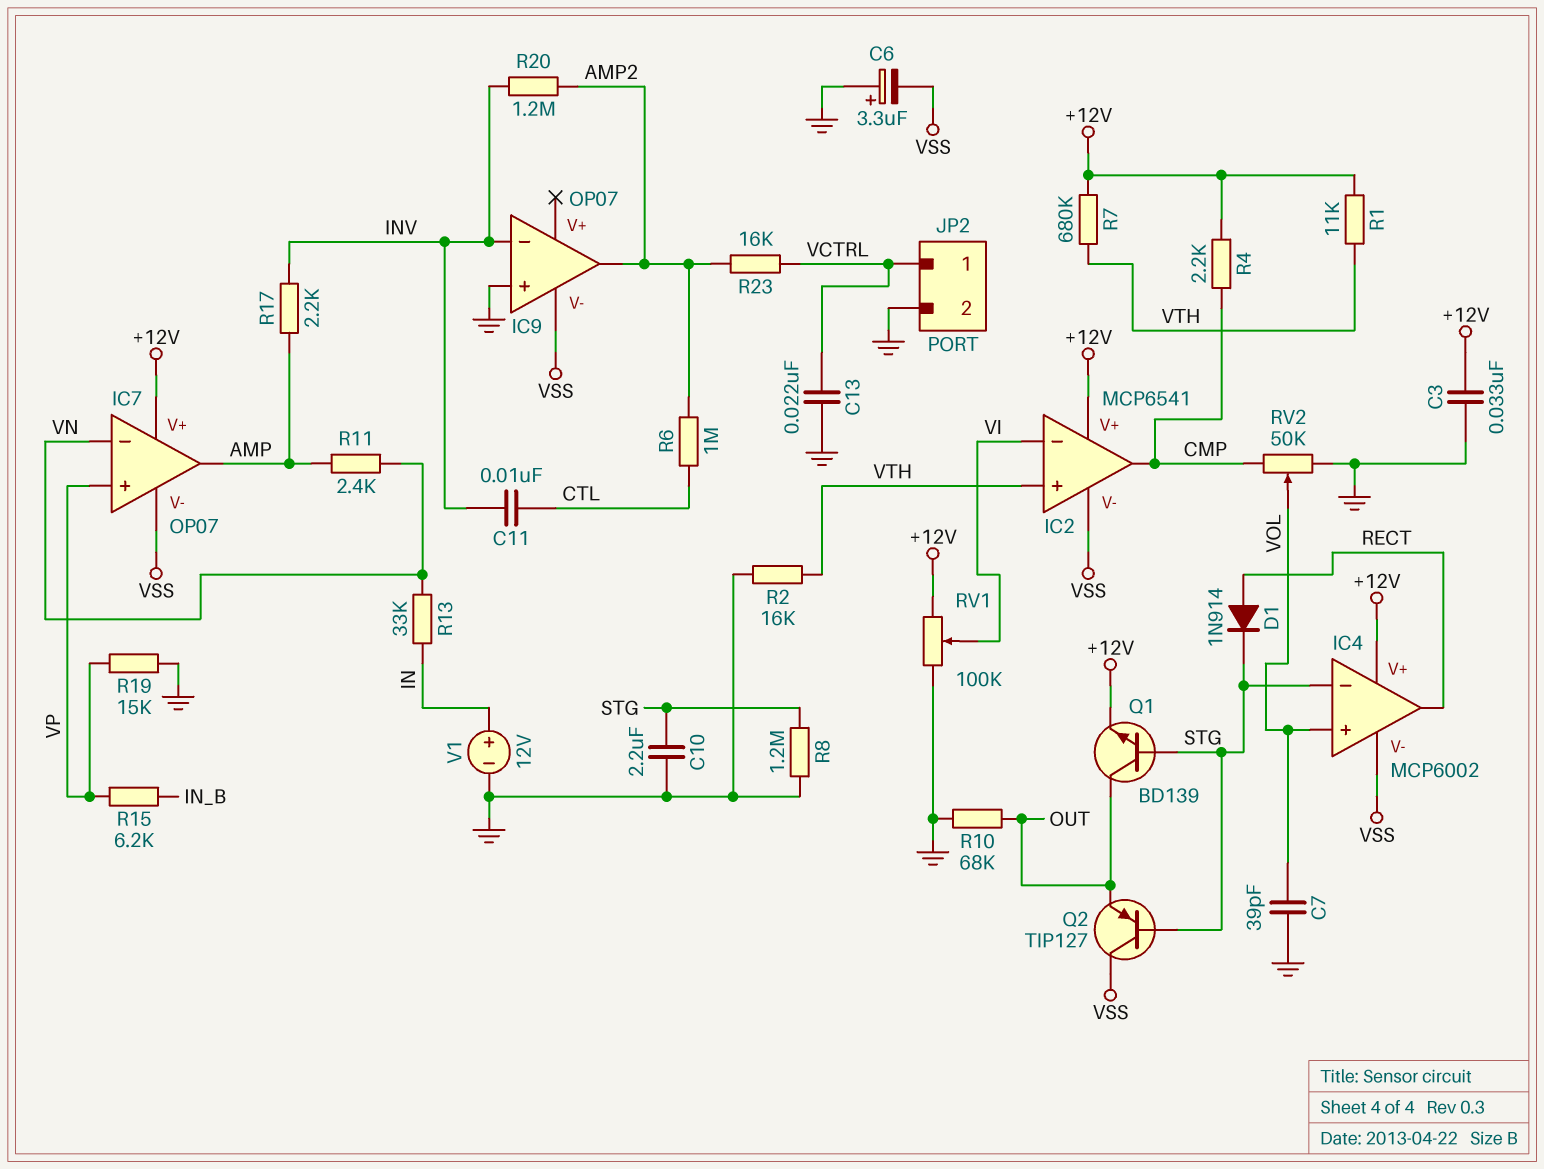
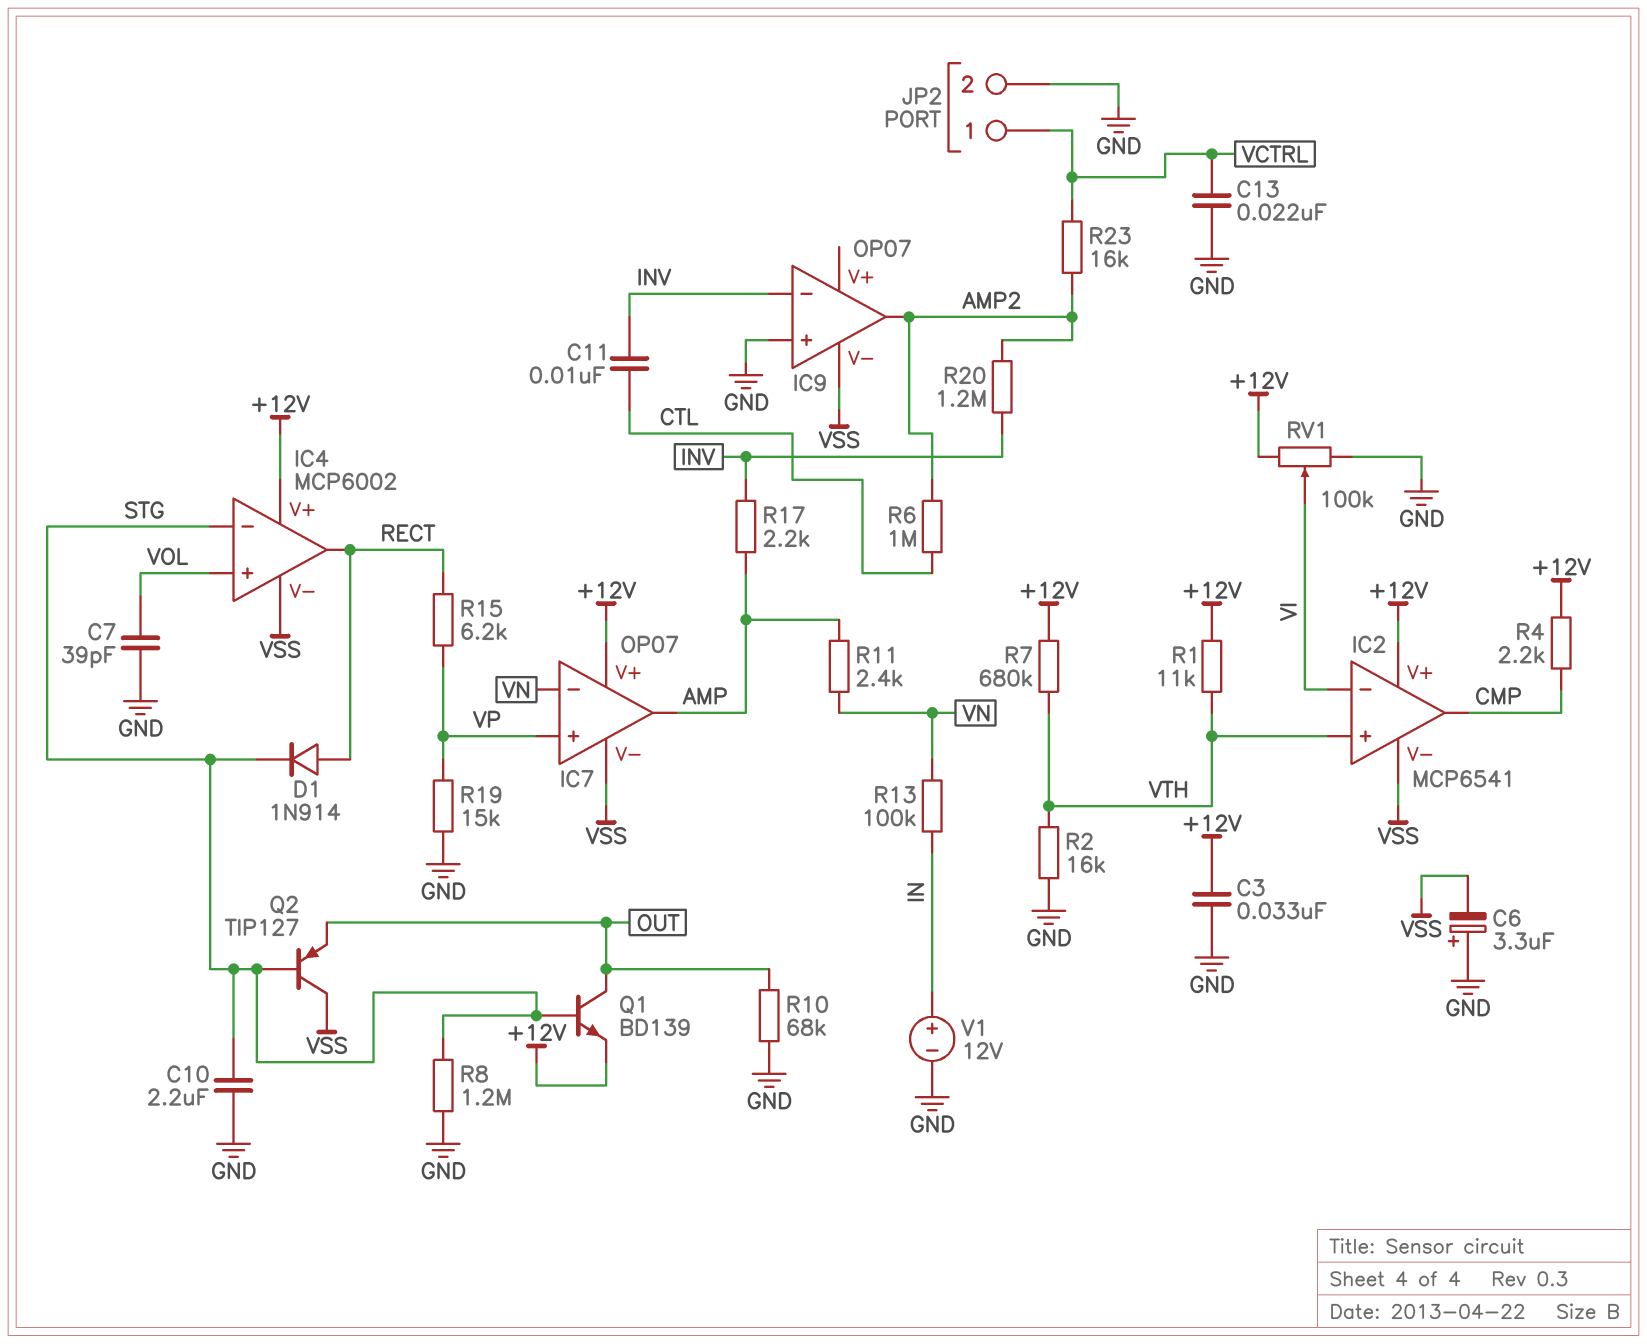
R13: 33k (IN, VN) -> 100k (IN, VN)
R15: 6.2k (IN_B, VP) -> 6.2k (RECT, VP)
RV2: 50k (CMP, GND, wiper VOL) -> none

